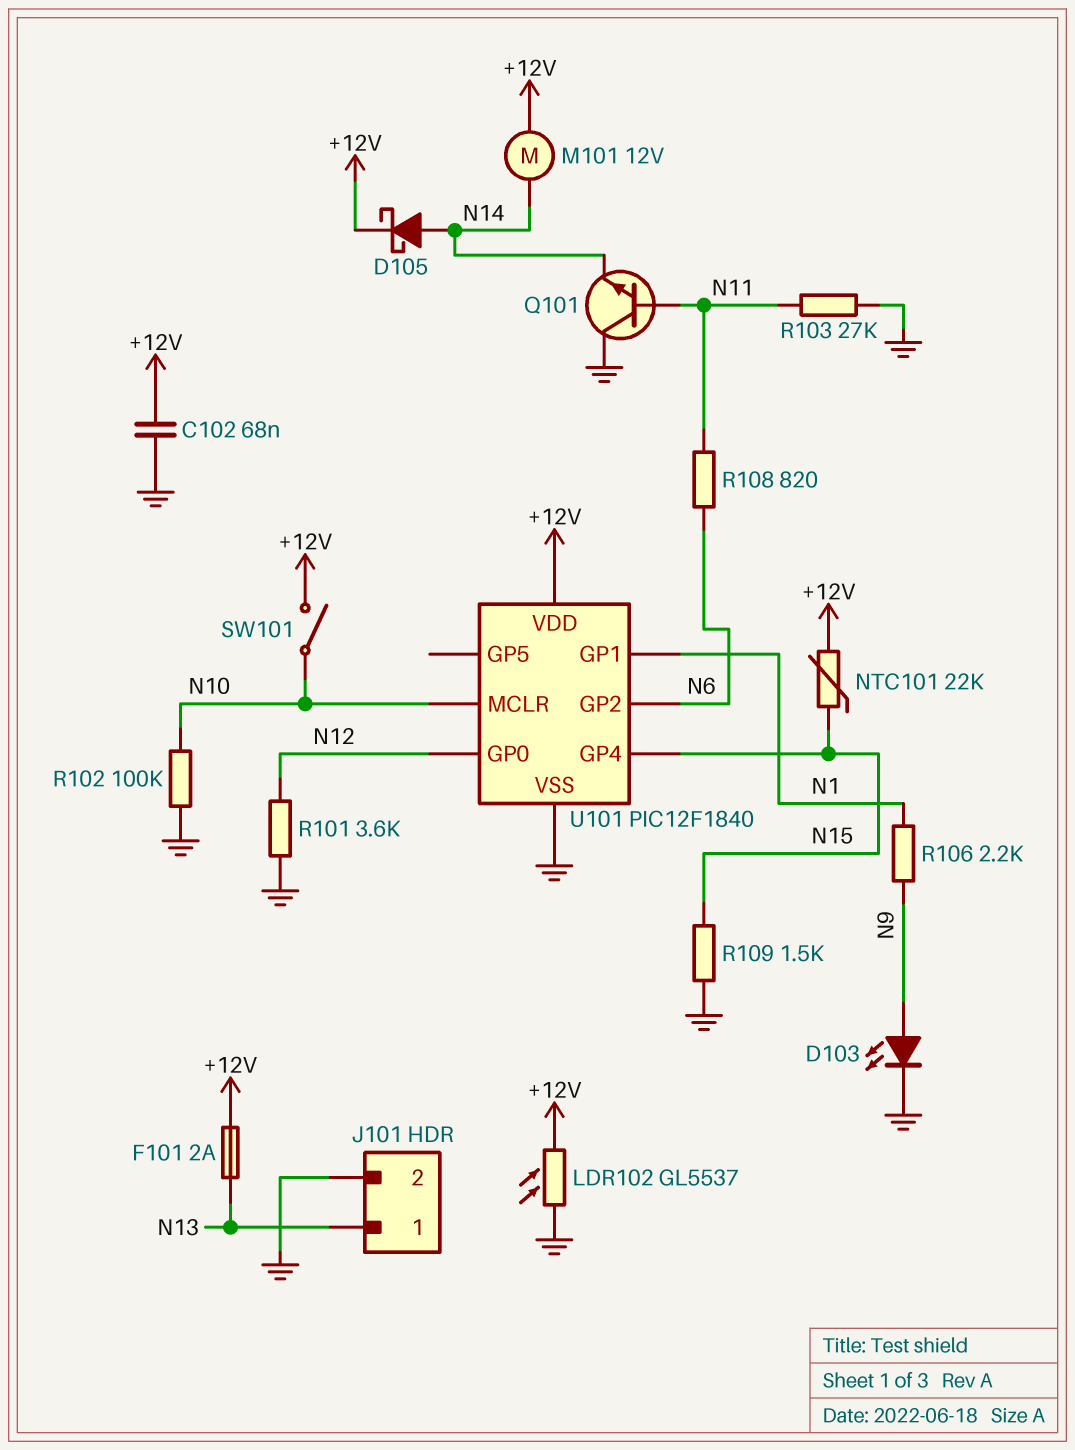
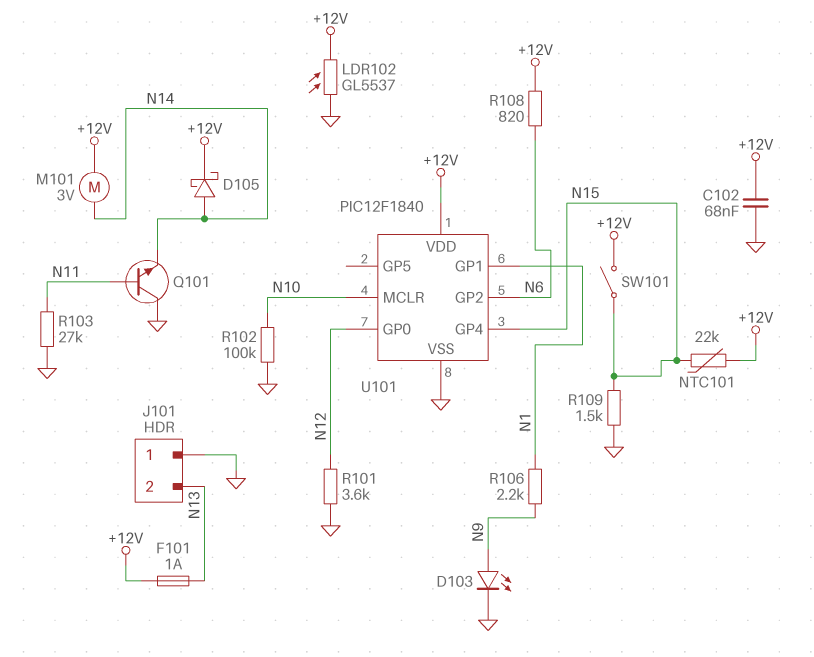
F101: 2A (+12V, N13) -> 1A (+12V, N13)
J101 pin 1: N13 -> GND
J101 pin 2: GND -> N13
M101: motor 12V (+12V, N14) -> motor 3V (+12V, N14)
R108: 820 (N6, N11) -> 820 (+12V, N6)
SW101: switch (+12V, N10) -> switch (+12V, N15)

